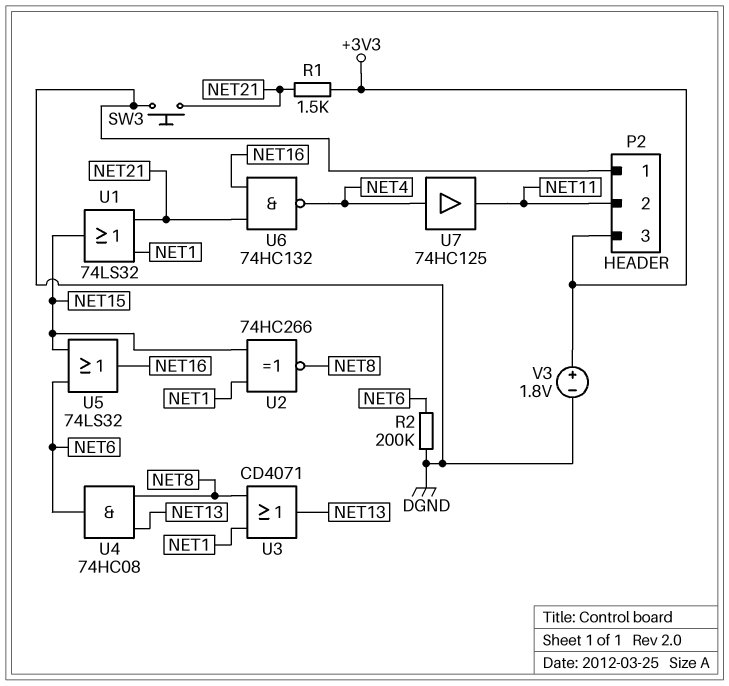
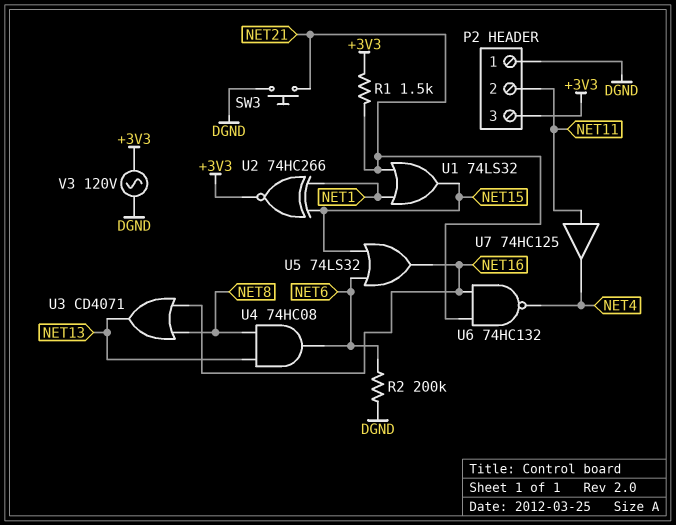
U2: XNOR 74HC266 (in NET1, in NET15, out NET8) -> XNOR 74HC266 (in NET1, in NET15, out +3V3)
U3: OR CD4071 (in NET1, in NET8, out NET13) -> OR CD4071 (in NET8, in NET16, out NET13)
U7: buffer 74HC125 (in NET4, out NET11) -> buffer 74HC125 (in NET11, out NET4)
V3: 1.8V (plus +3V3, minus DGND) -> AC 120V (+3V3, DGND)

